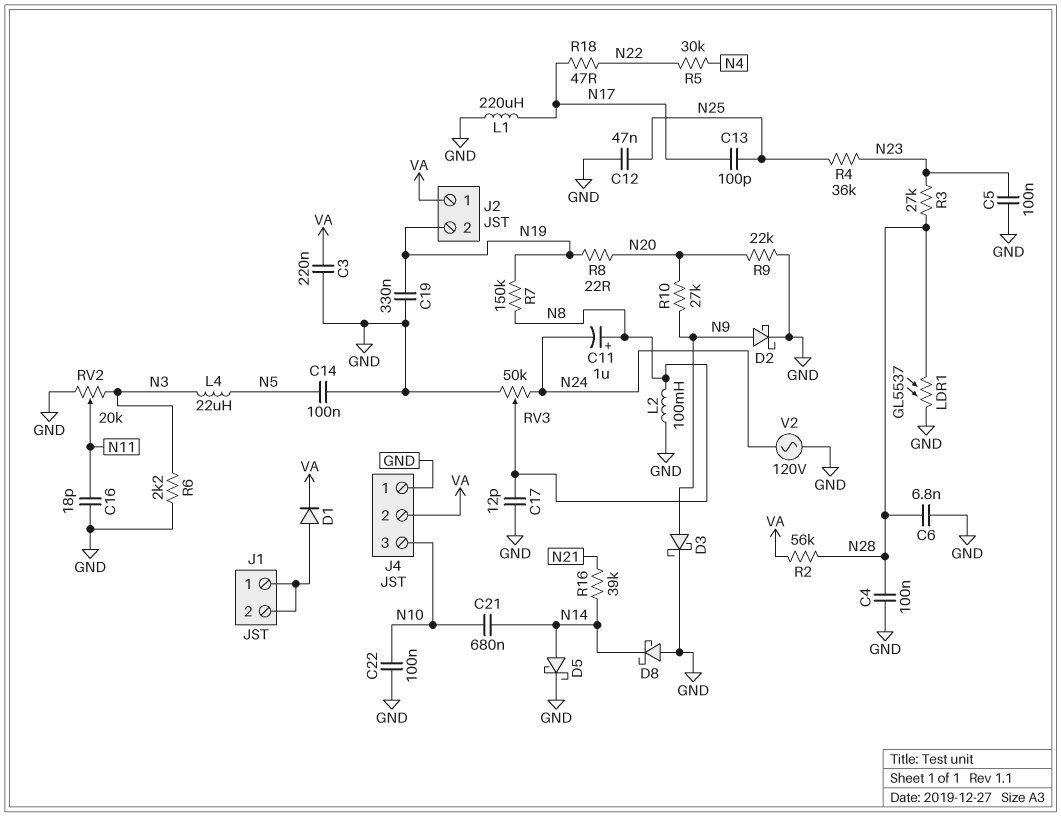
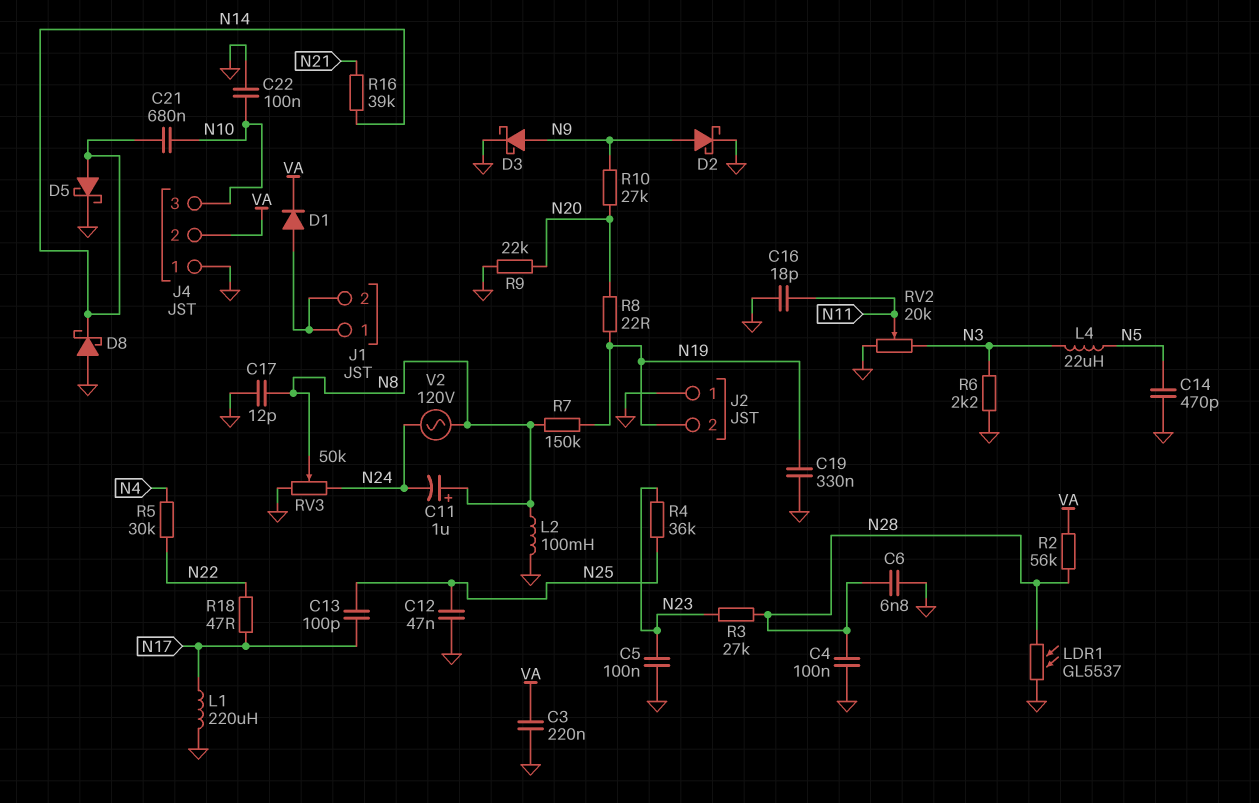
C14: 100nF (GND, N5) -> 470pF (GND, N5)
J2 pin 1: VA -> GND
V2: AC 120V (GND, N24) -> AC 120V (N8, N24)

